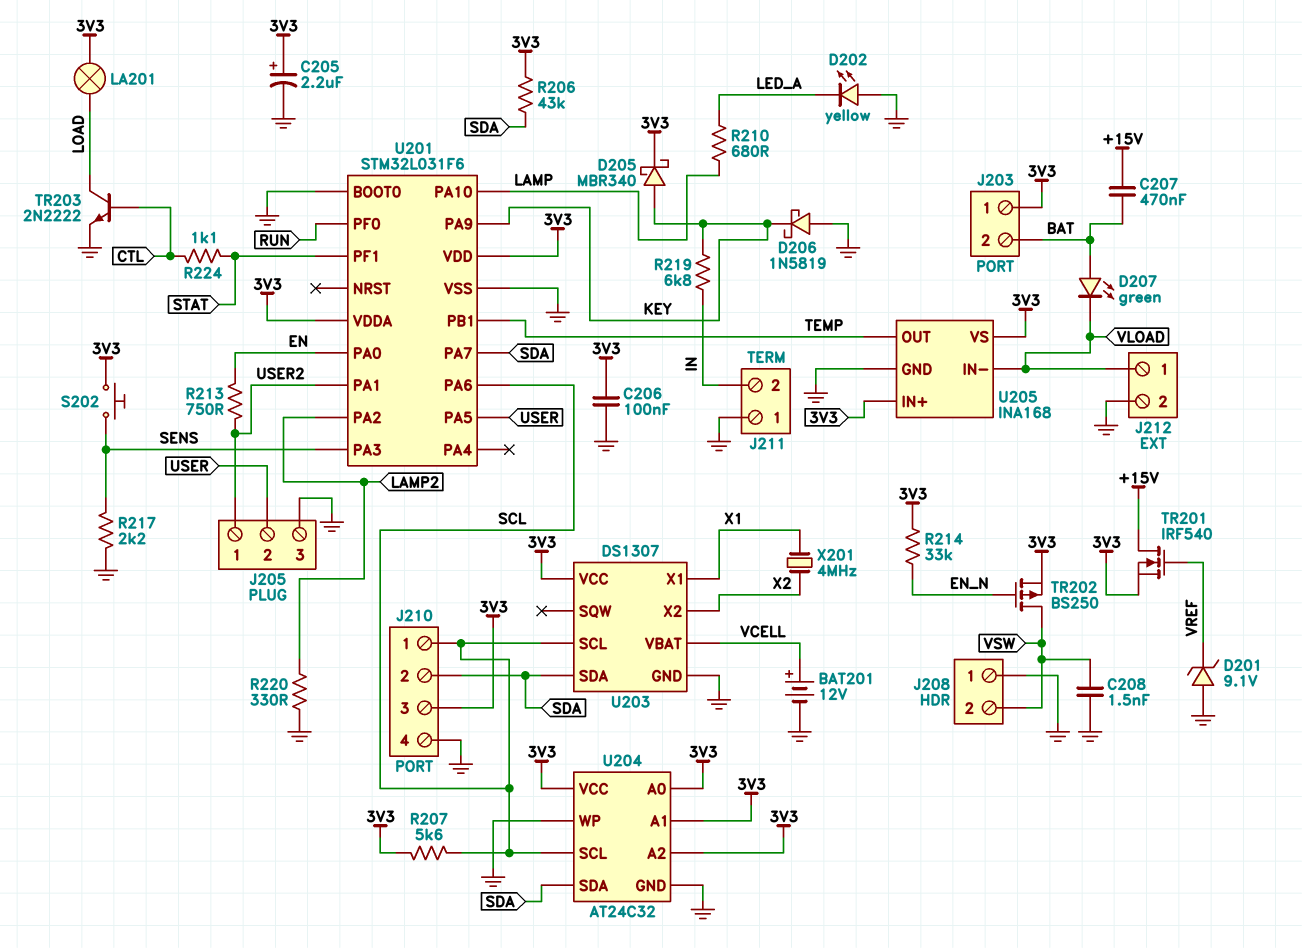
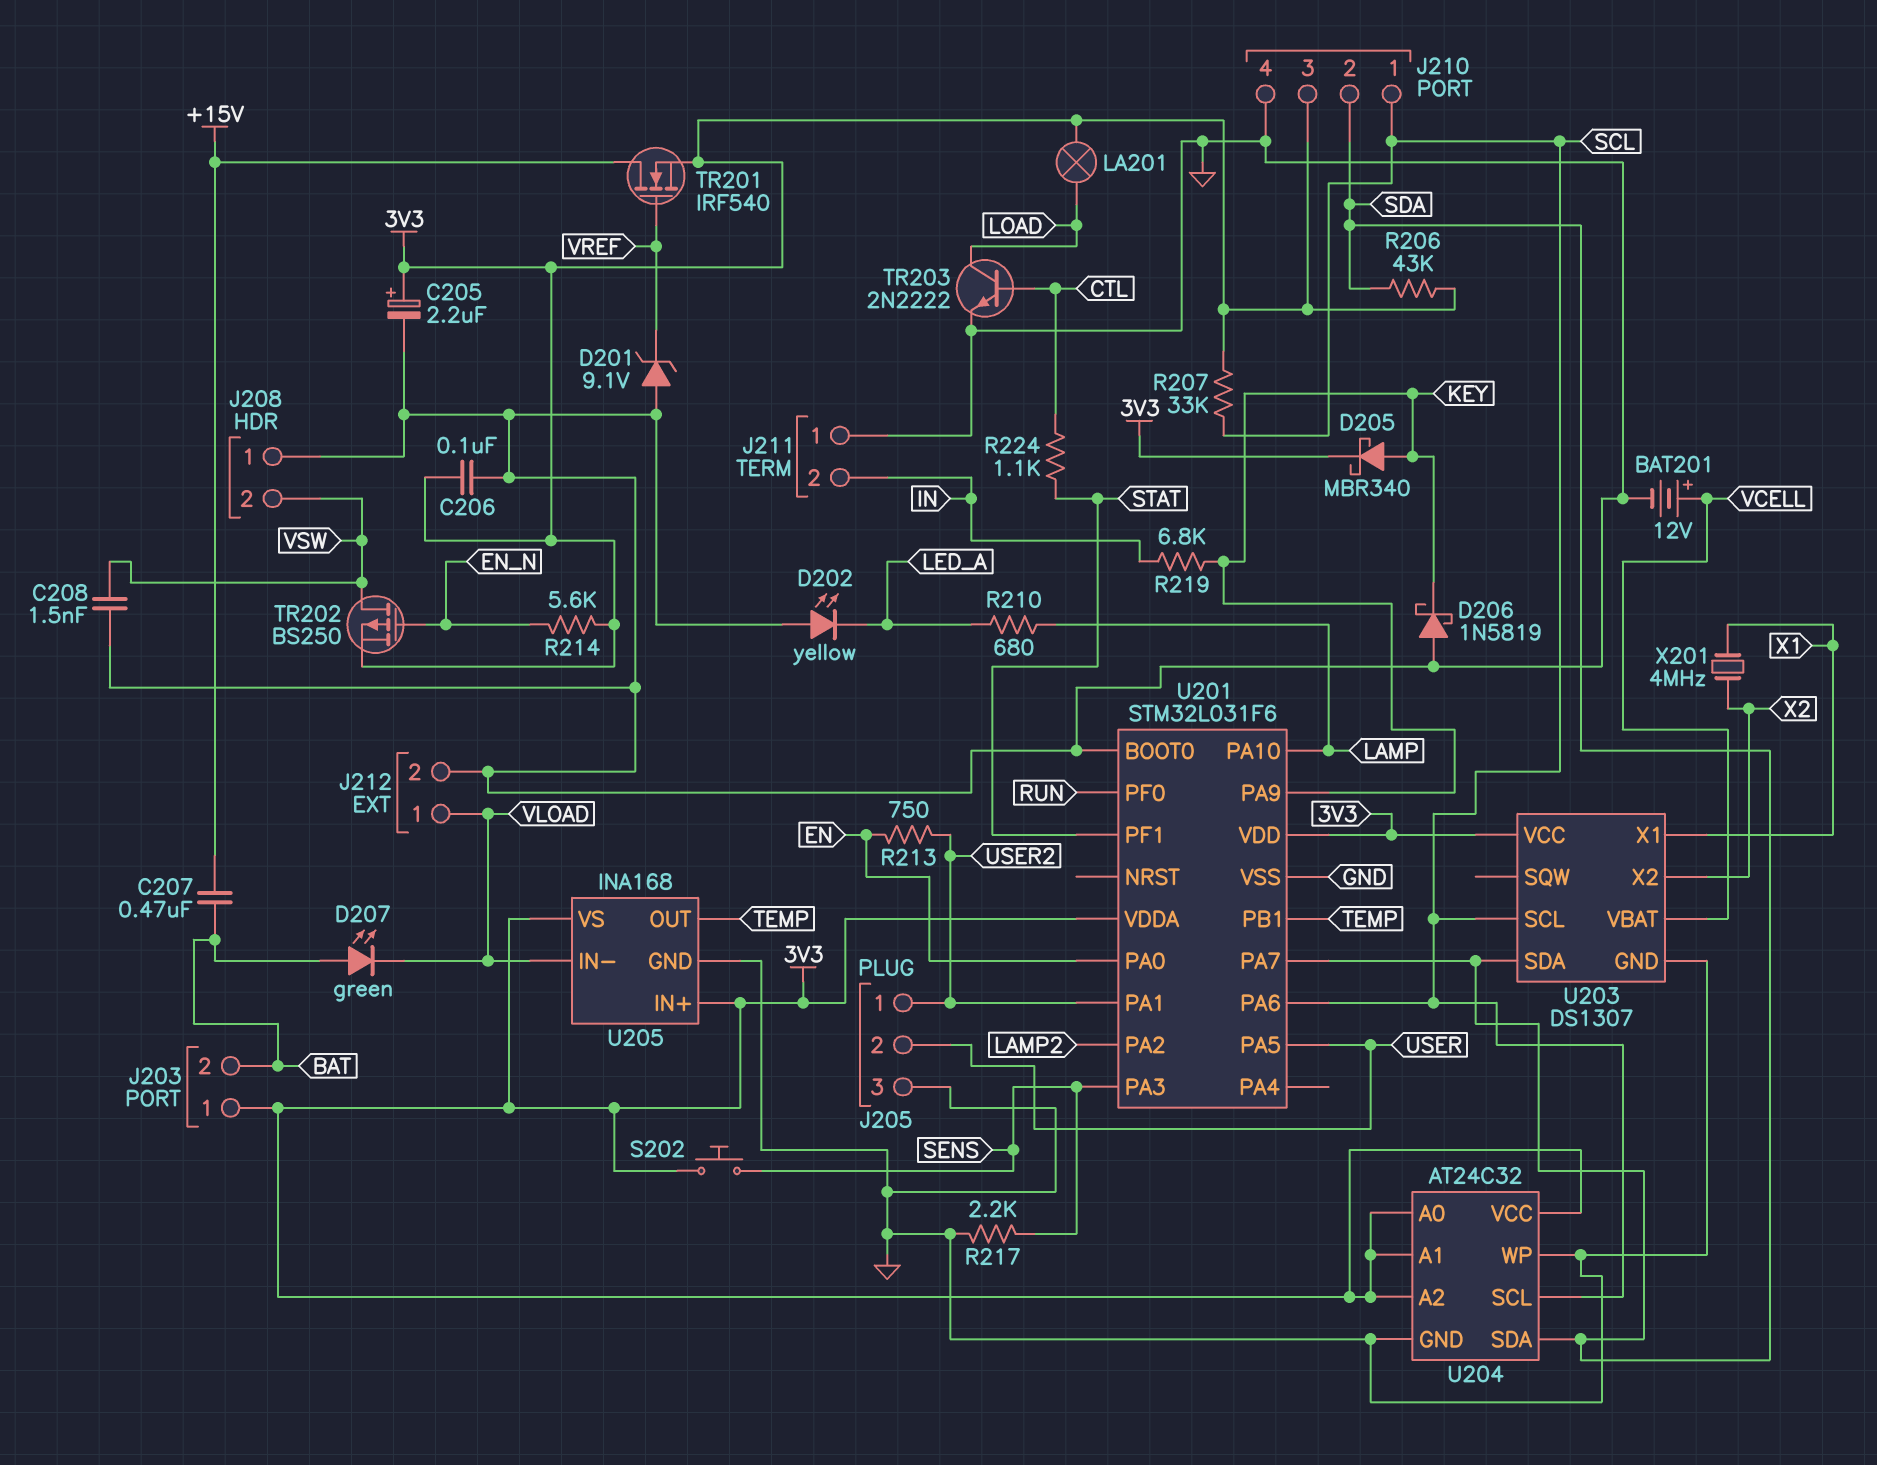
R207: 5.6k (3V3, SCL) -> 33k (3V3, SCL)
R214: 33k (3V3, EN_N) -> 5.6k (3V3, EN_N)
R220: 330 (GND, LAMP2) -> none

